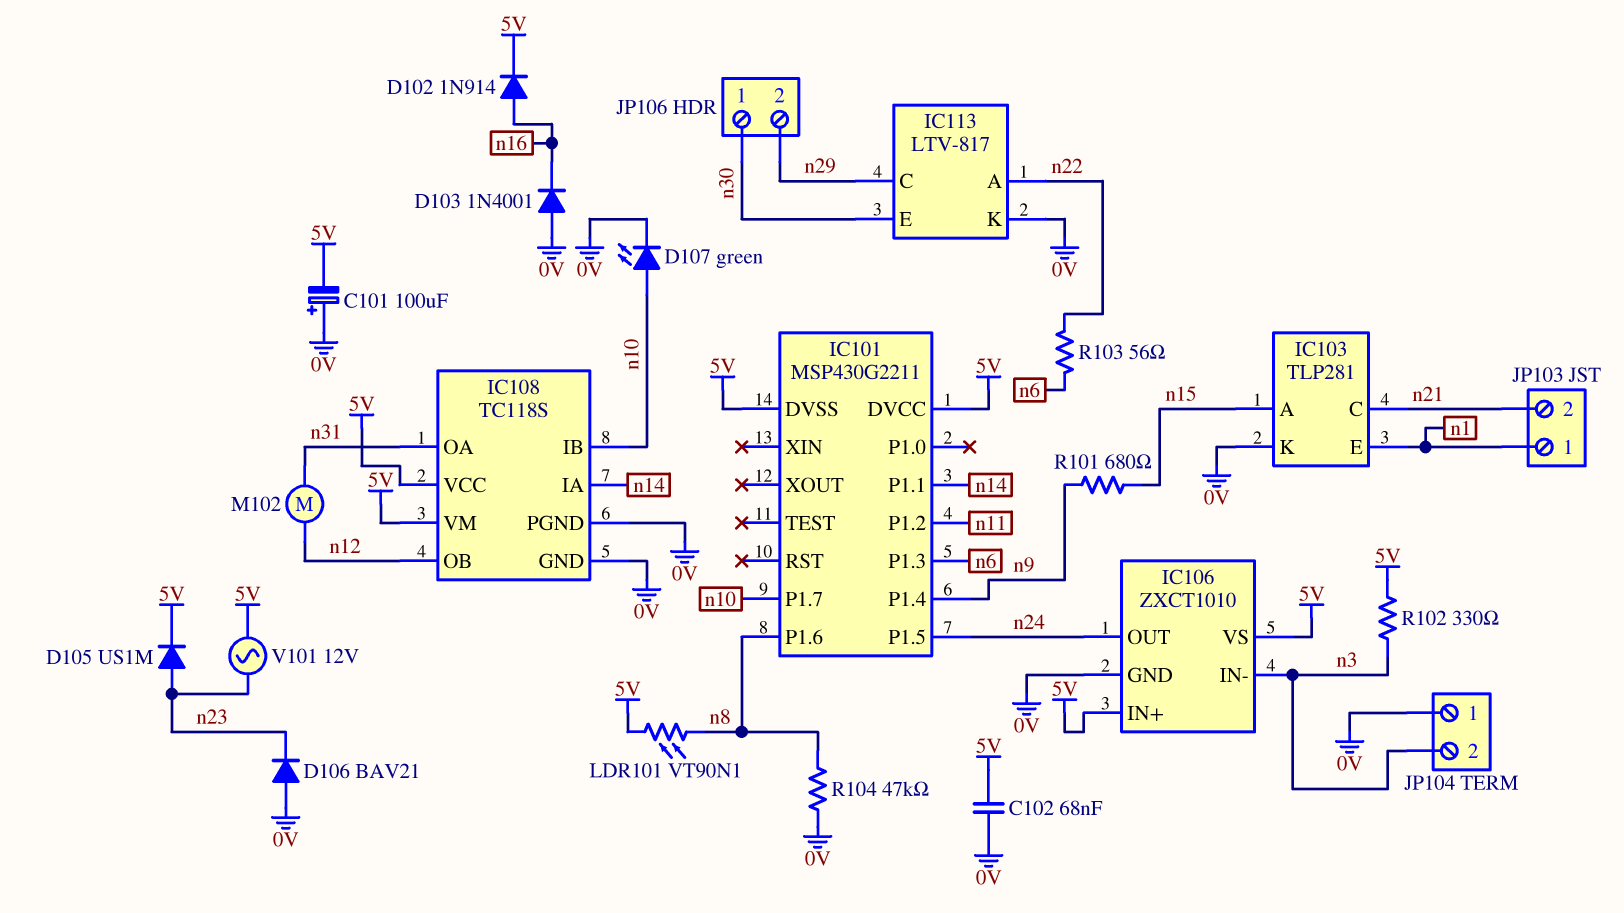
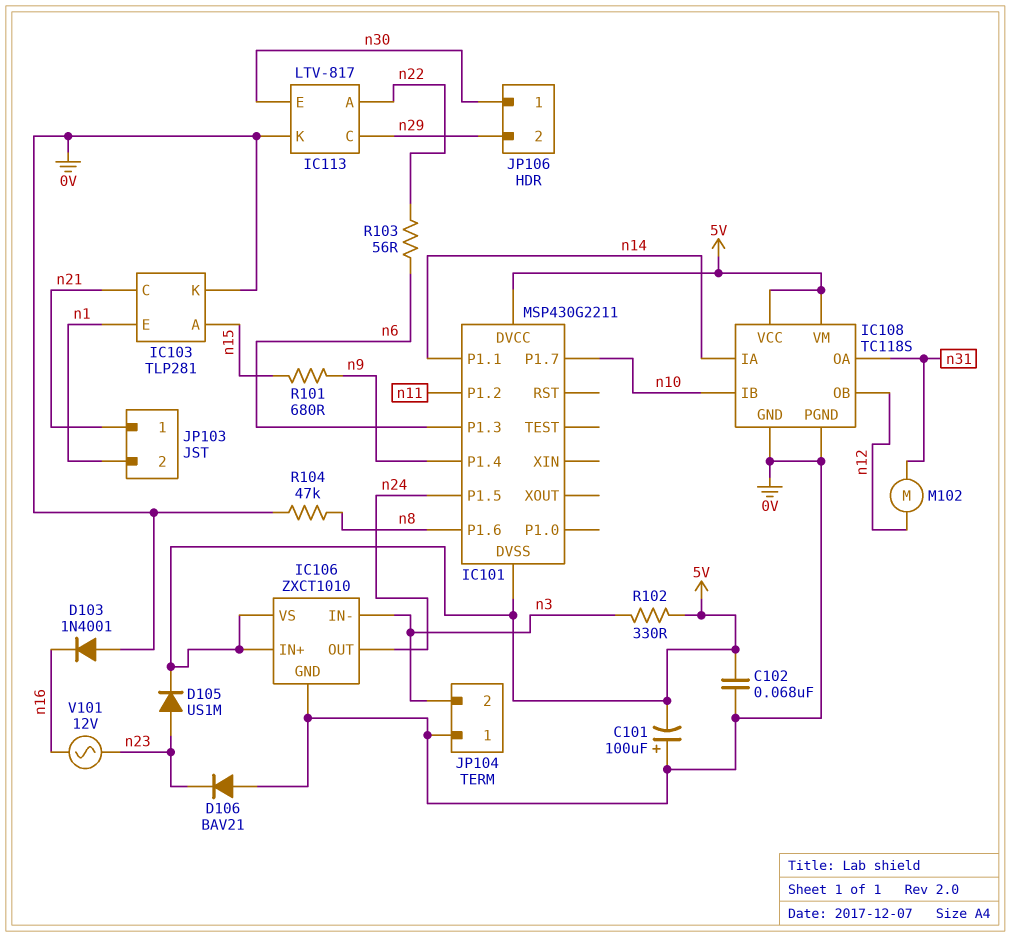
D102: diode 1N914 (A n16, K 5V) -> none
D107: LED green (A n10, K 0V) -> none
JP103 pin 1: n1 -> n21
JP103 pin 2: n21 -> n1
LDR101: VT90N1 (5V, n8) -> none
V101: AC 12V (5V, n23) -> AC 12V (n16, n23)

